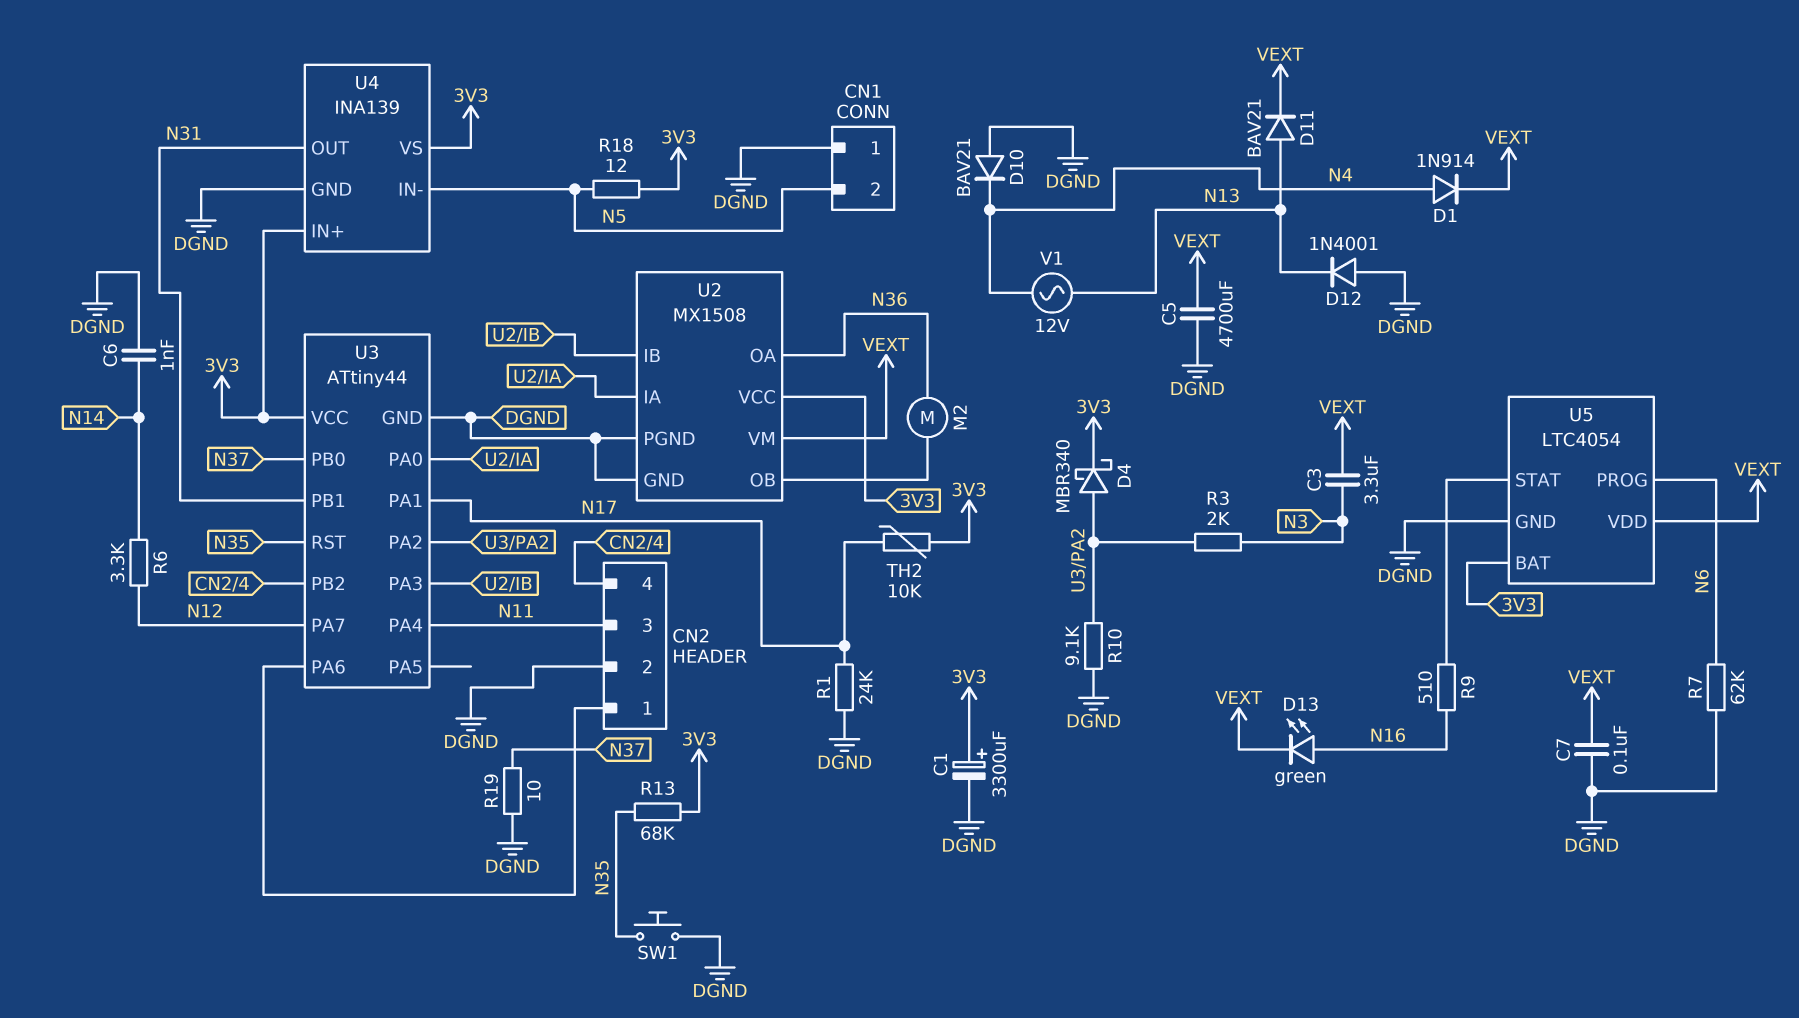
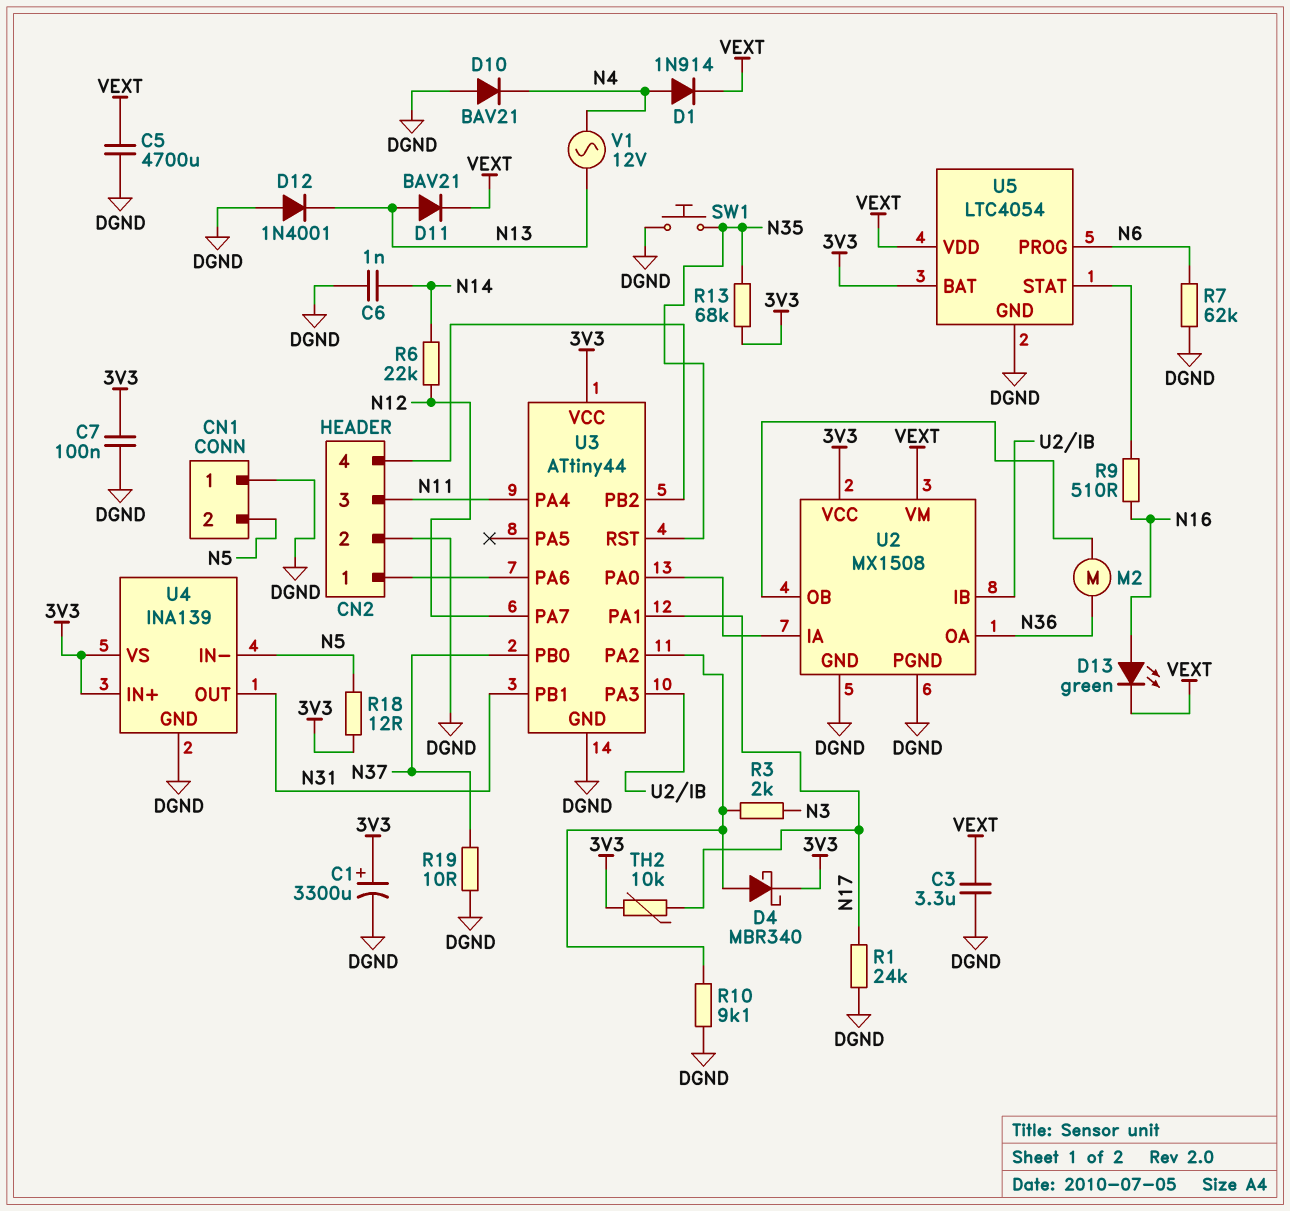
C3: 3.3uF (N3, VEXT) -> 3.3uF (DGND, VEXT)
C7: 100nF (DGND, VEXT) -> 100nF (3V3, DGND)
R6: 3.3k (N12, N14) -> 22k (N12, N14)

